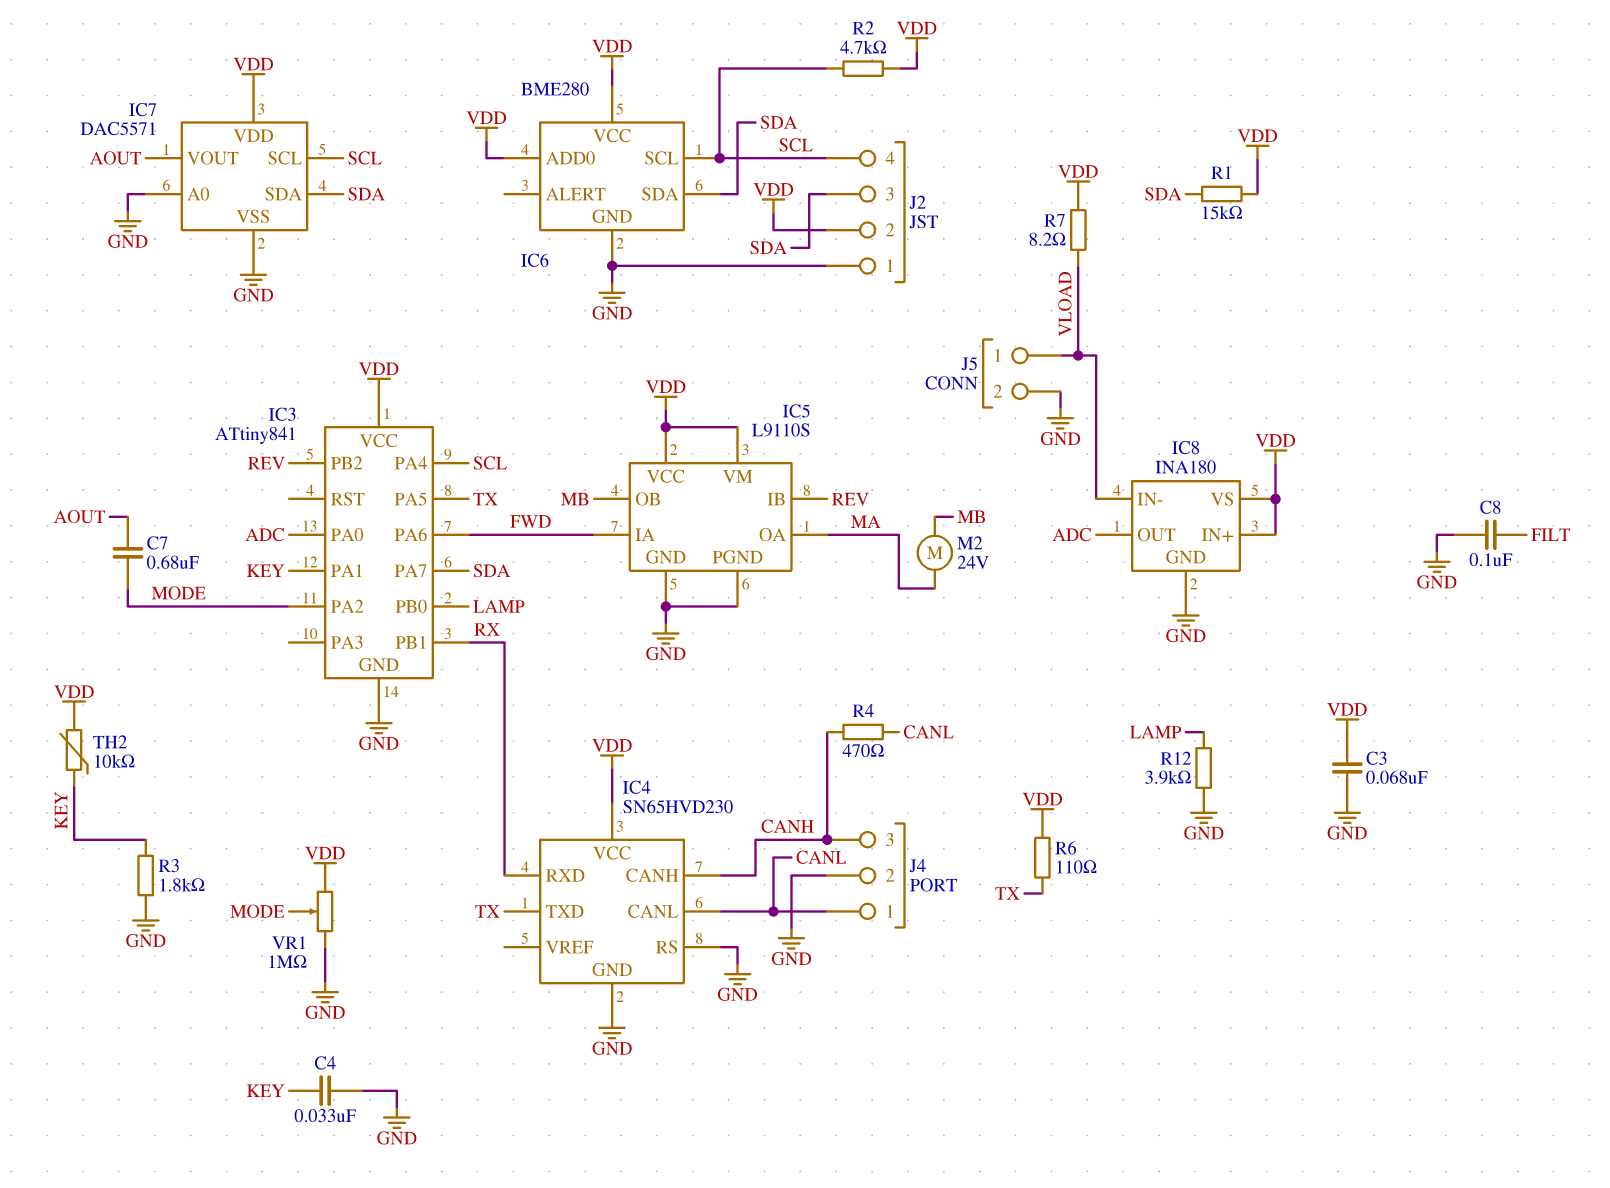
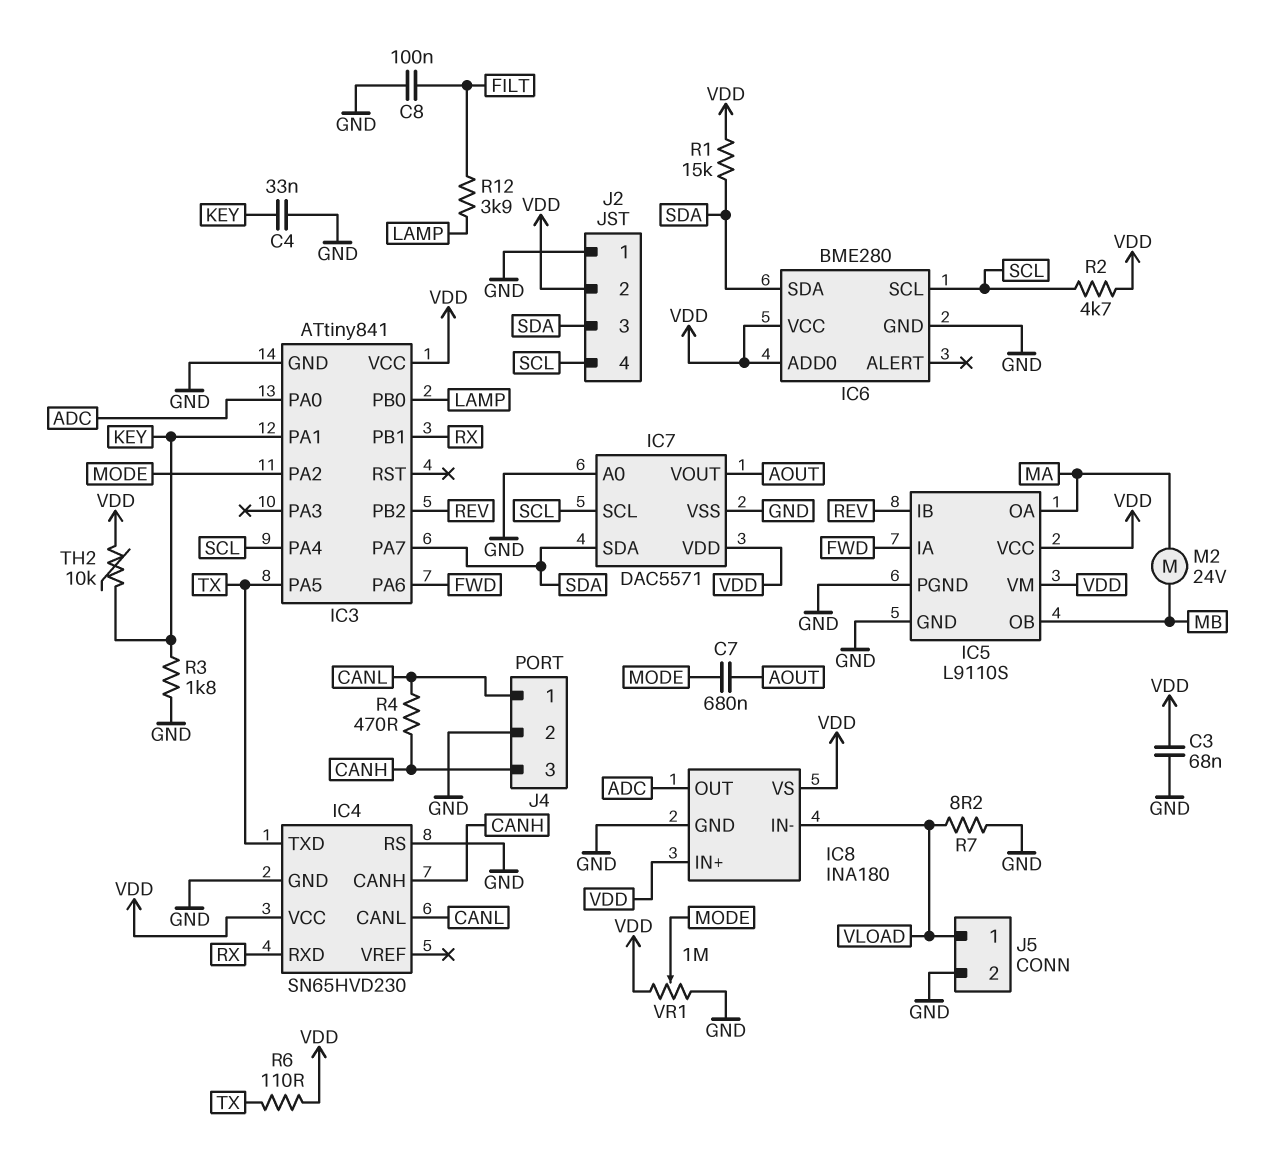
R7: 8.2 (VDD, VLOAD) -> 8.2 (GND, VLOAD)
R12: 3.9k (GND, LAMP) -> 3.9k (FILT, LAMP)

